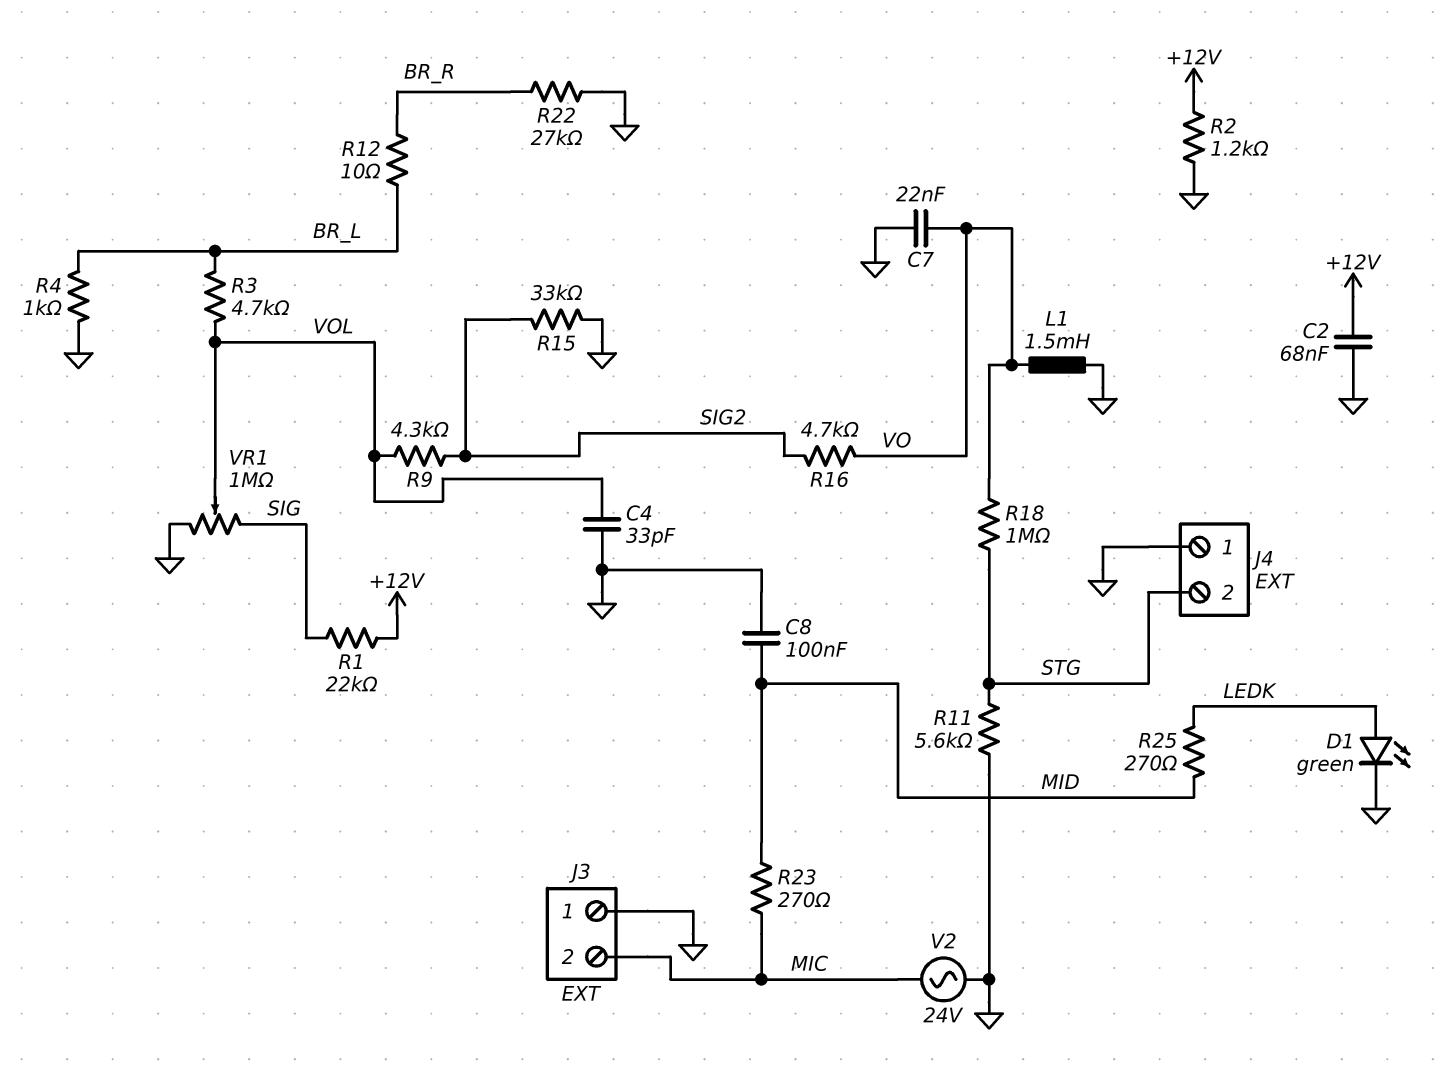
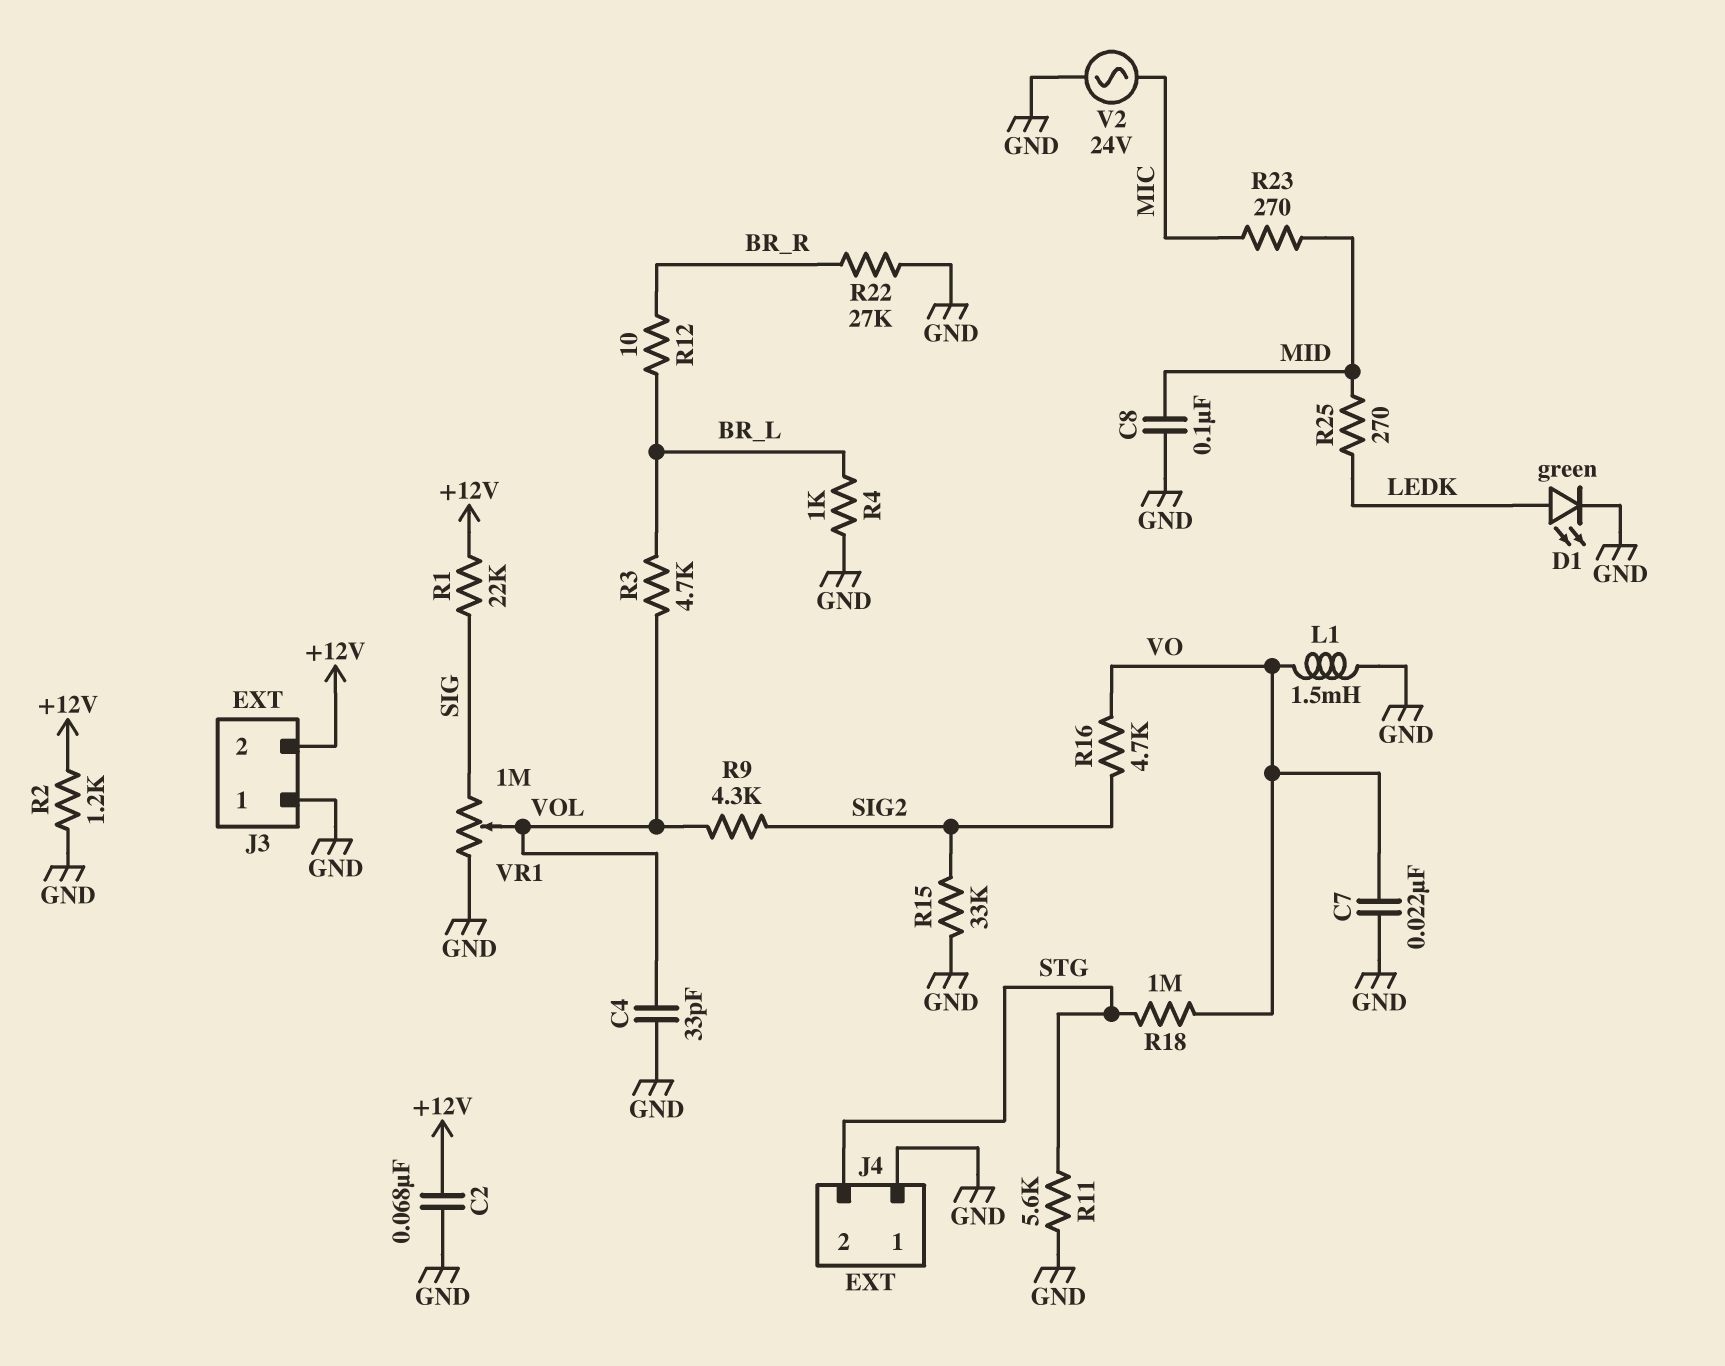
J3 pin 2: MIC -> +12V

